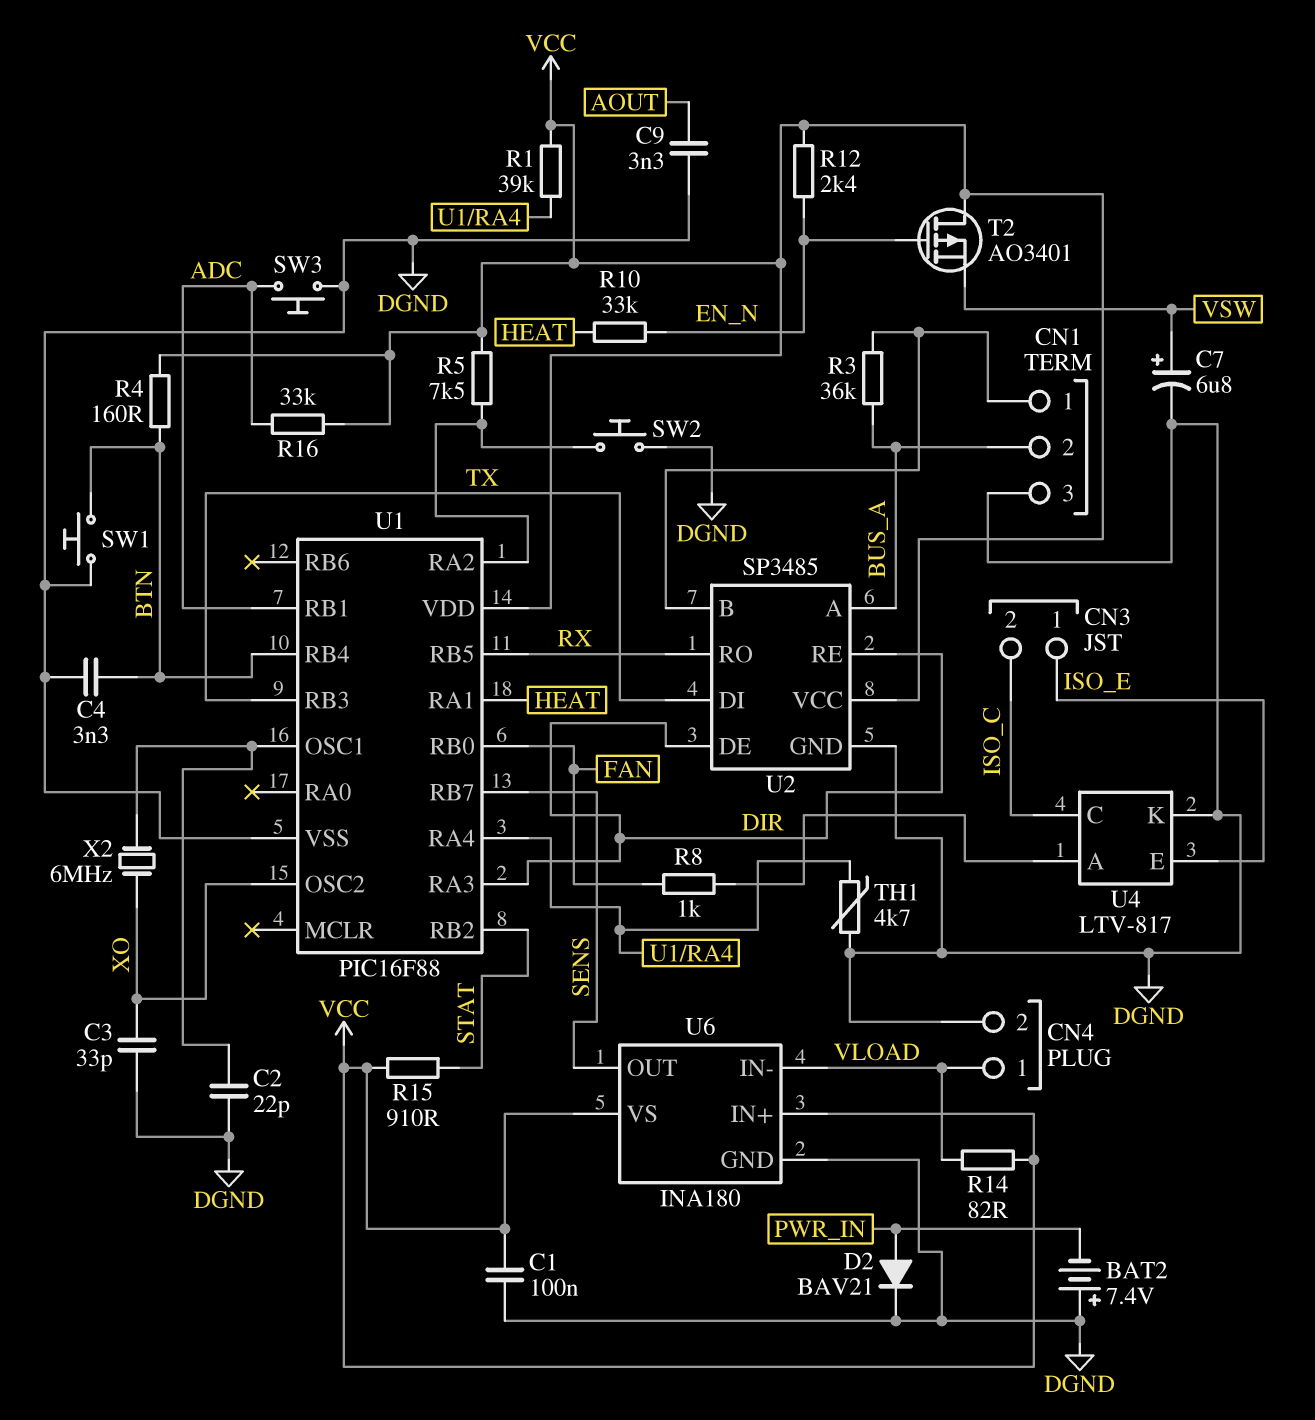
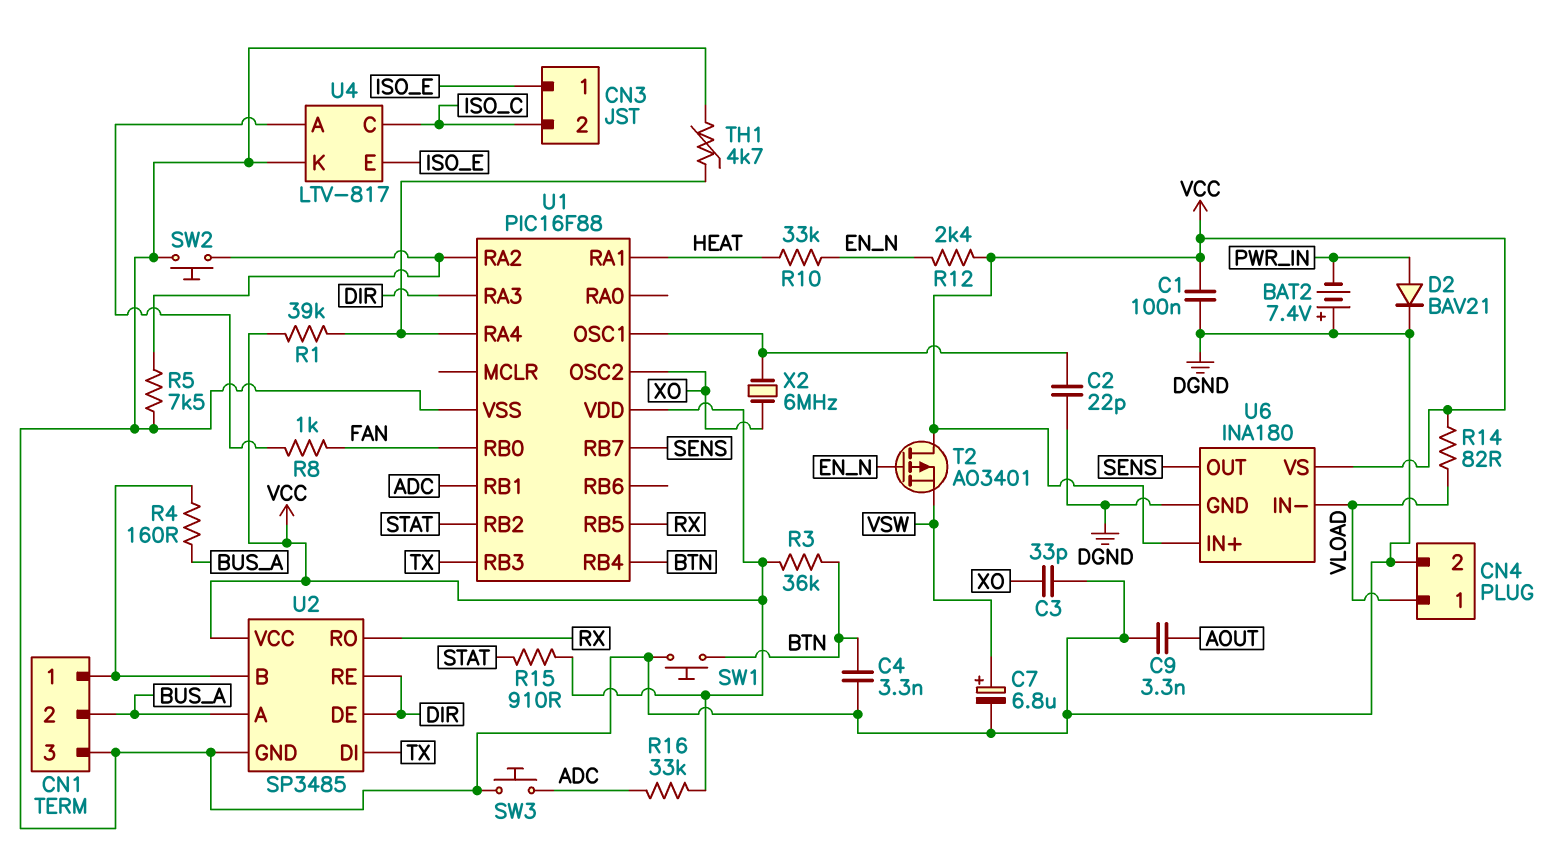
R3: 36k (BUS_A, CN1/1) -> 36k (BTN, VCC)
R4: 160 (BTN, VCC) -> 160 (BUS_A, CN1/1)
R5: 7.5k (U1/RA2, VCC) -> 7.5k (DGND, U1/RA2)

